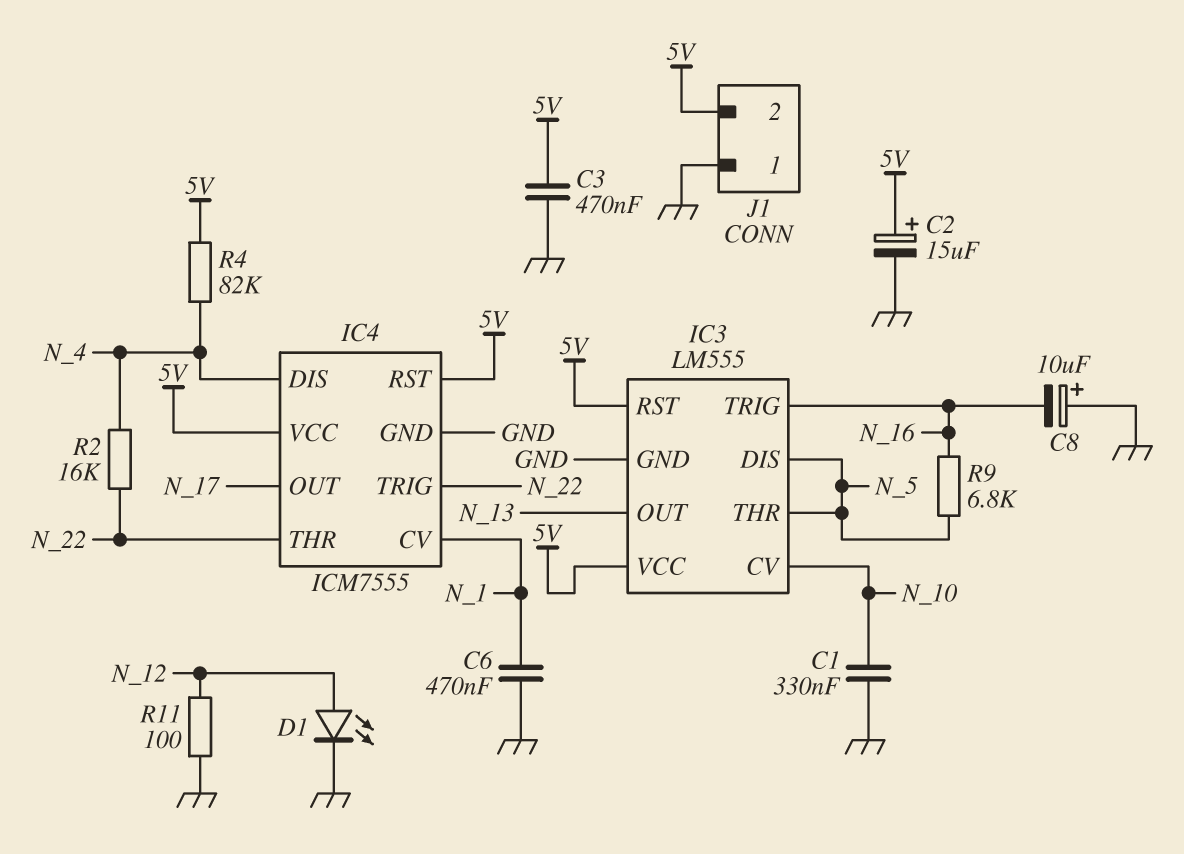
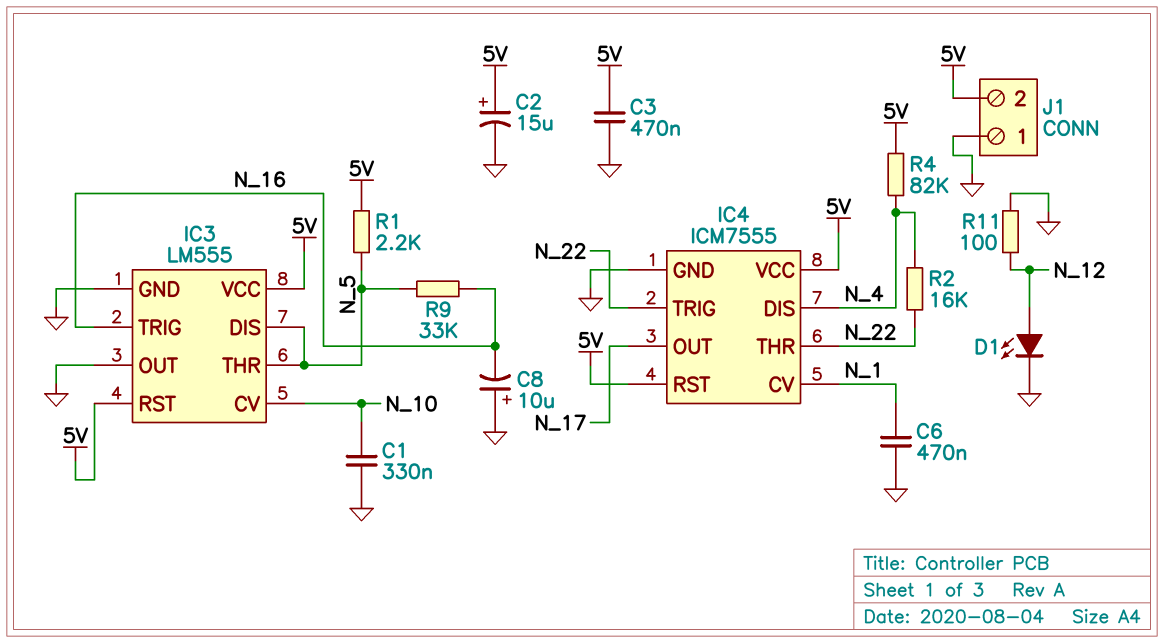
IC3 pin OUT: N_13 -> GND
R1: none -> 2.2k (5V, N_5)
R9: 6.8k (N_5, N_16) -> 33k (N_5, N_16)

